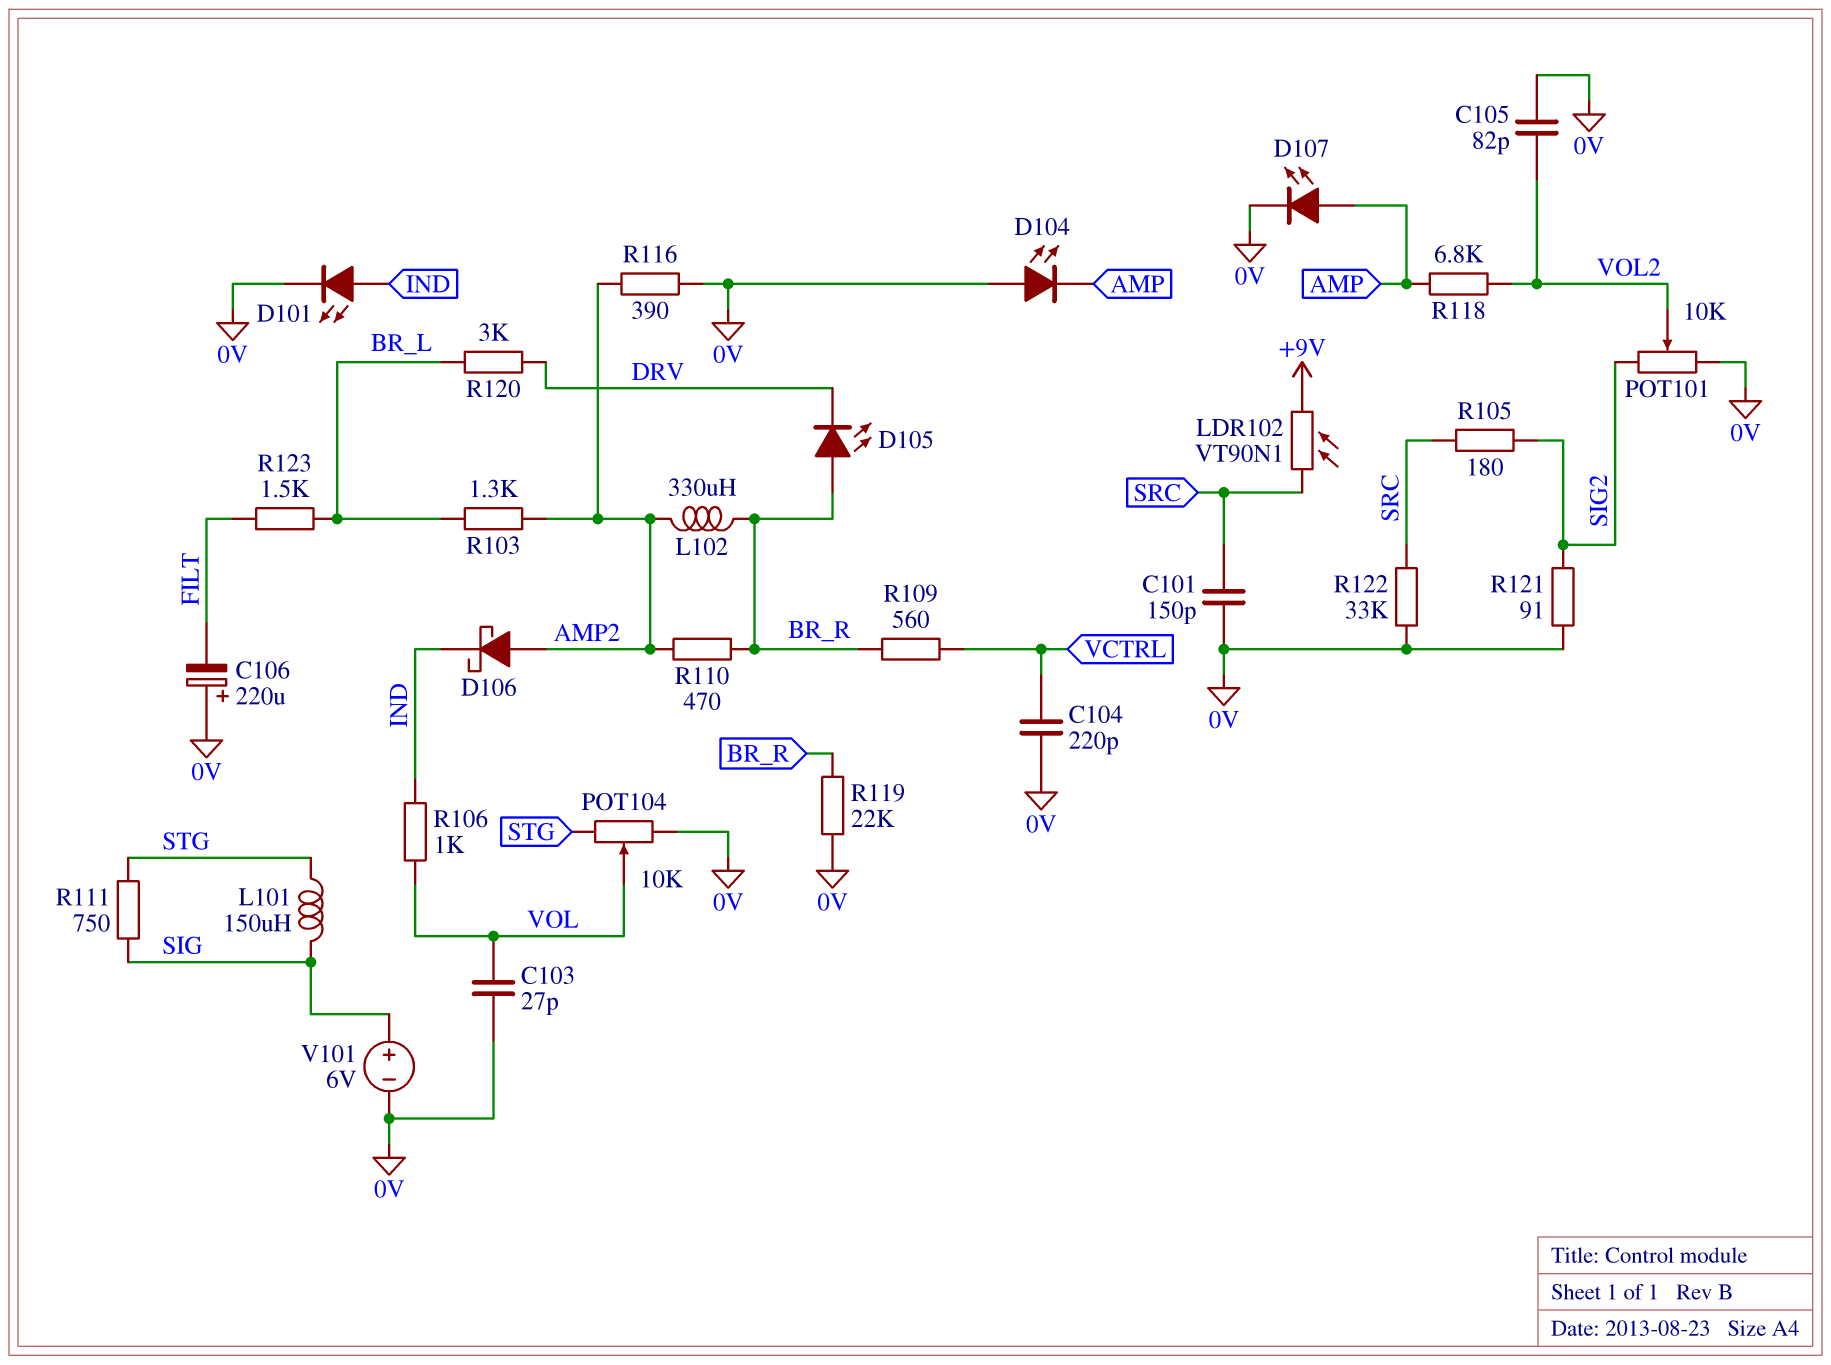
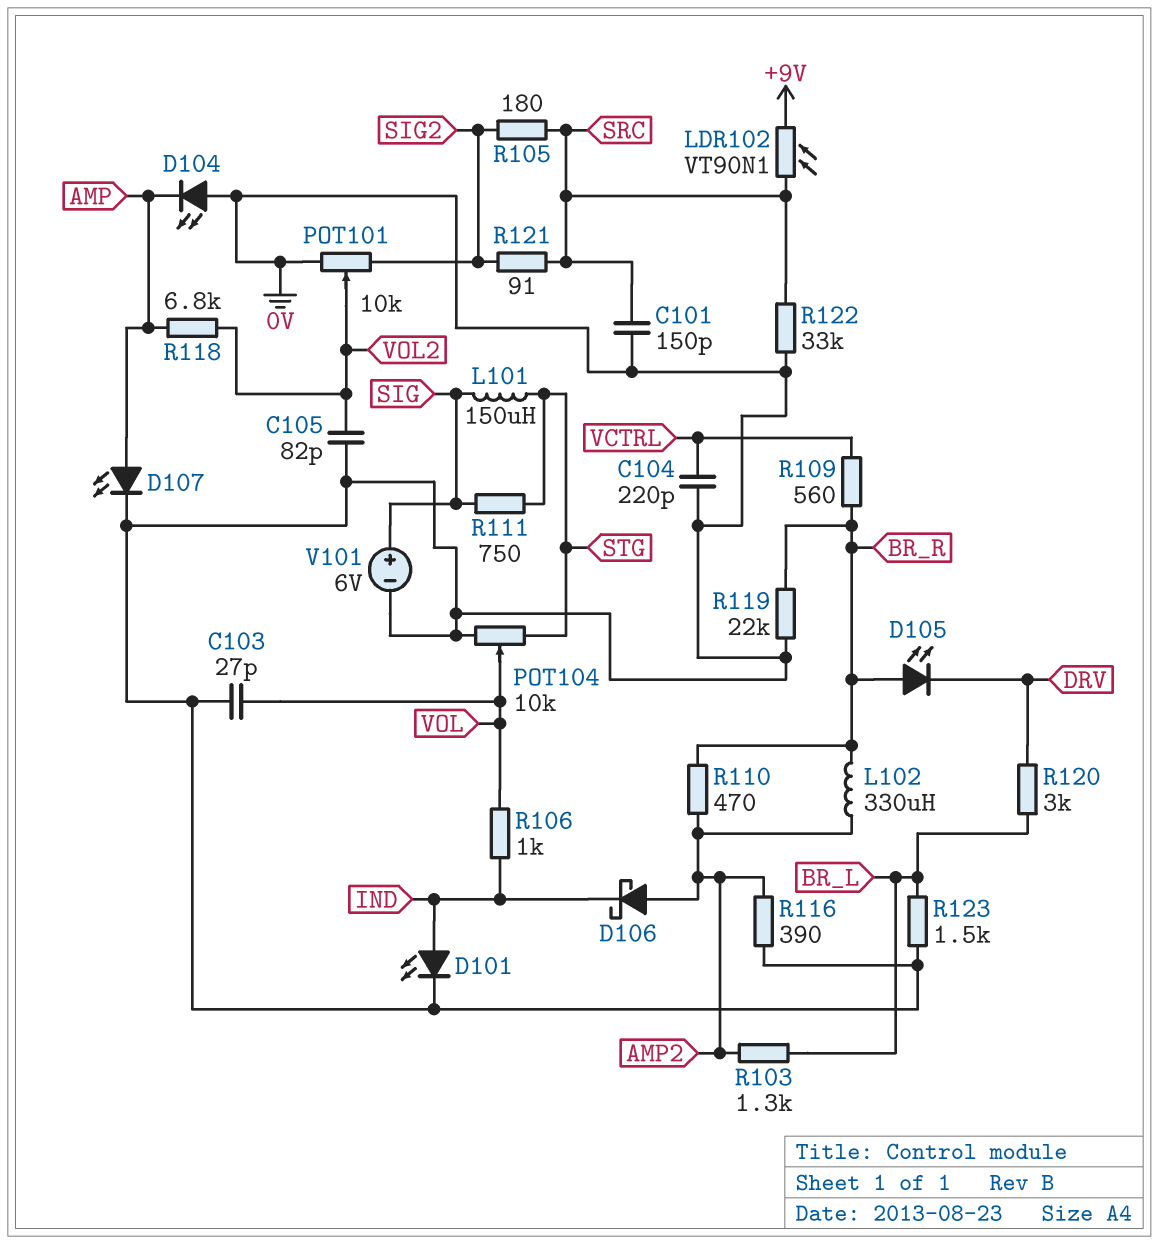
C106: 220uF (plus 0V, minus FILT) -> none
R121: 91 (0V, SIG2) -> 91 (SIG2, SRC)
R123: 1.5k (BR_L, FILT) -> 1.5k (0V, BR_L)

